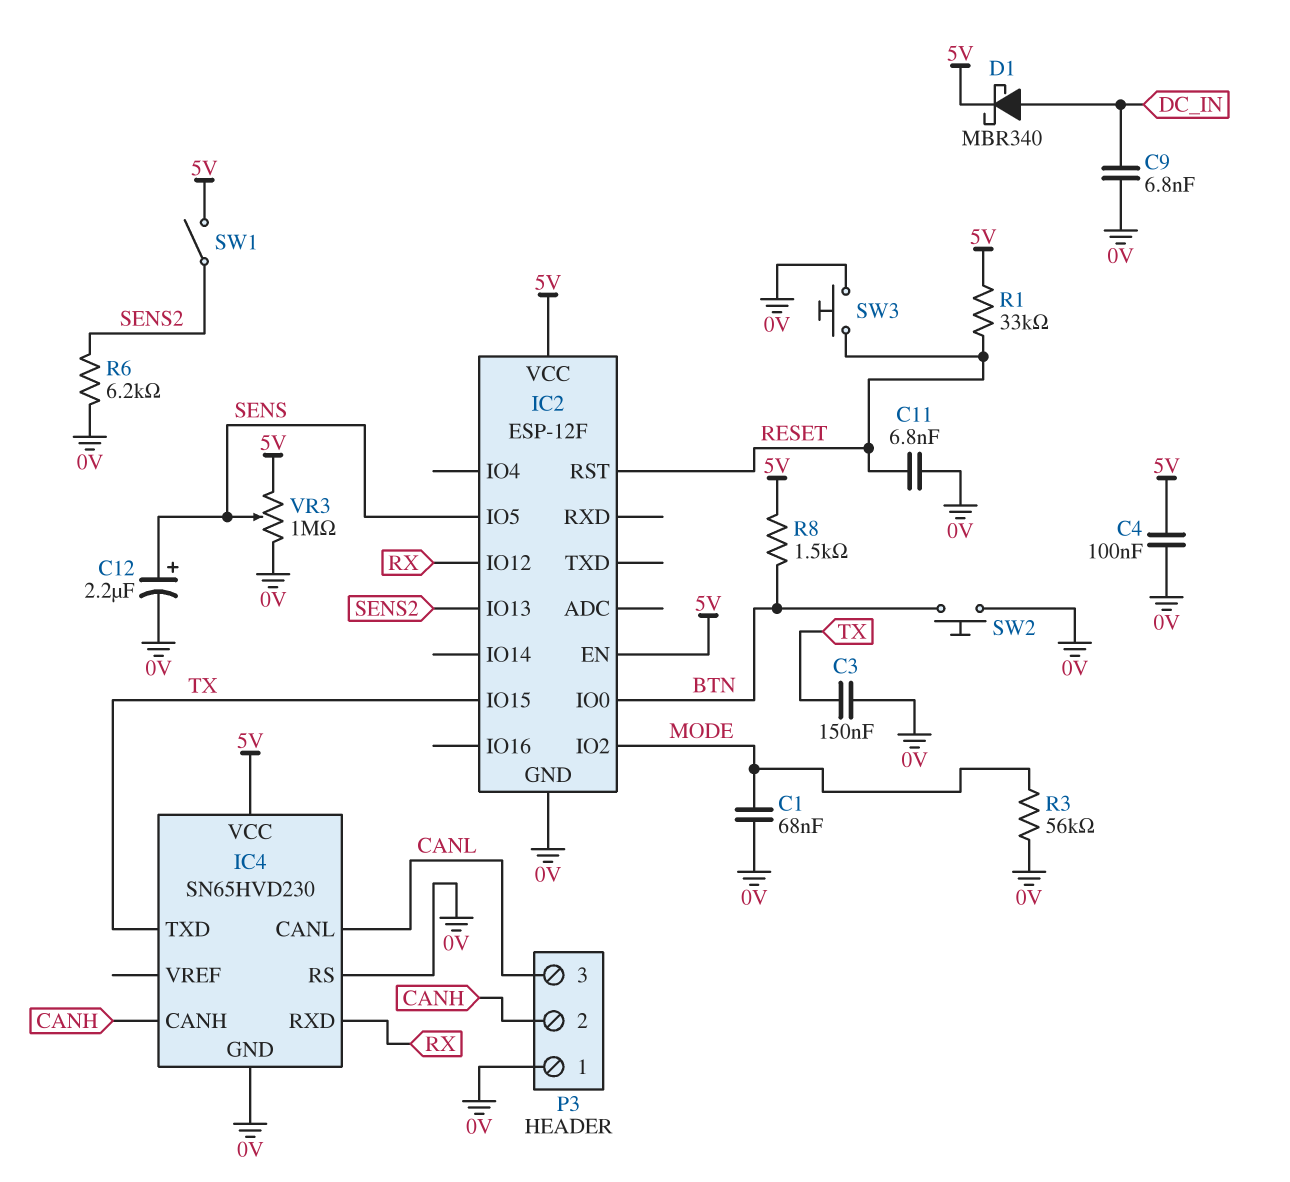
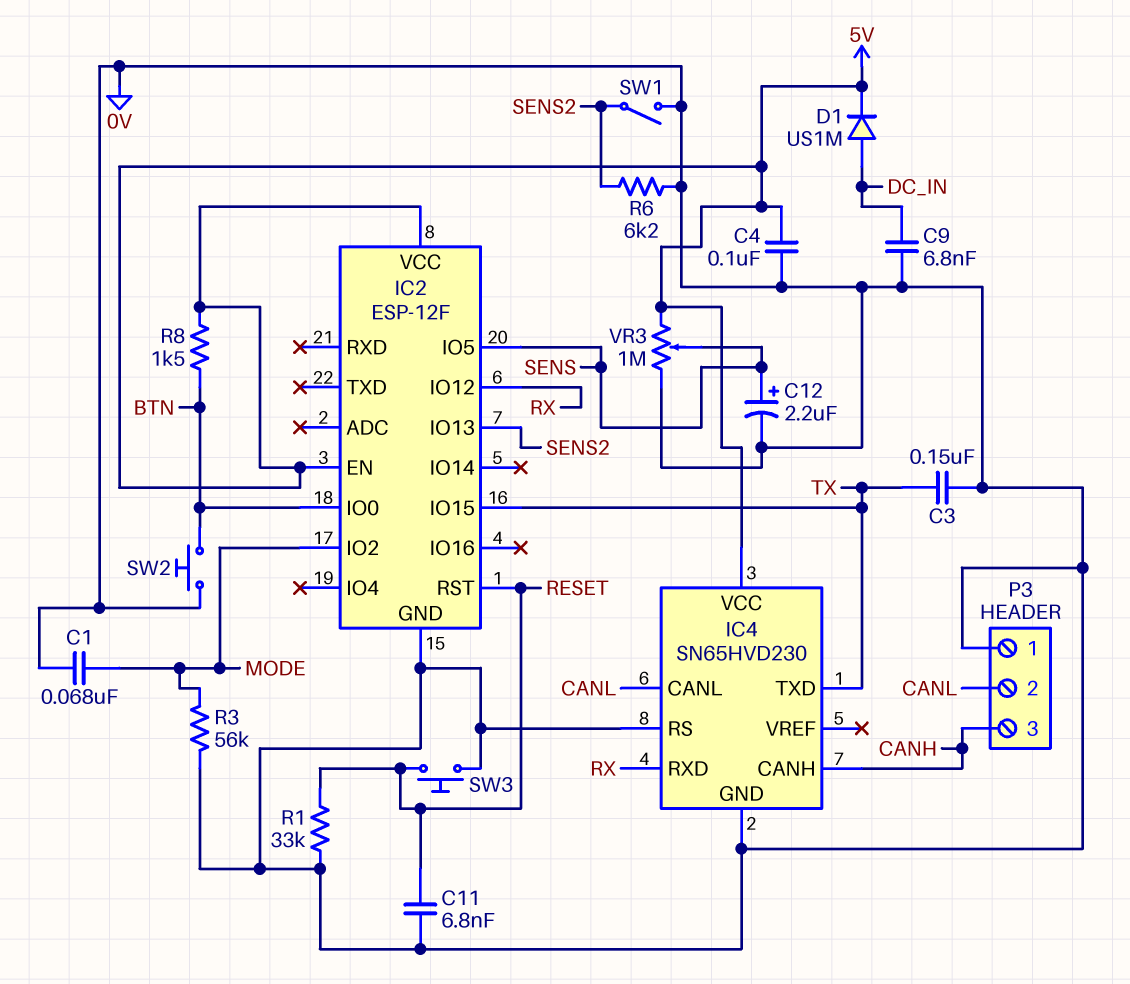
D1: schottky MBR340 (A DC_IN, K 5V) -> diode US1M (A DC_IN, K 5V)
P3 pin 2: CANH -> CANL
P3 pin 3: CANL -> CANH
R1: 33k (5V, RESET) -> 33k (0V, RESET)
SW1: switch (5V, SENS2) -> switch (0V, SENS2)

